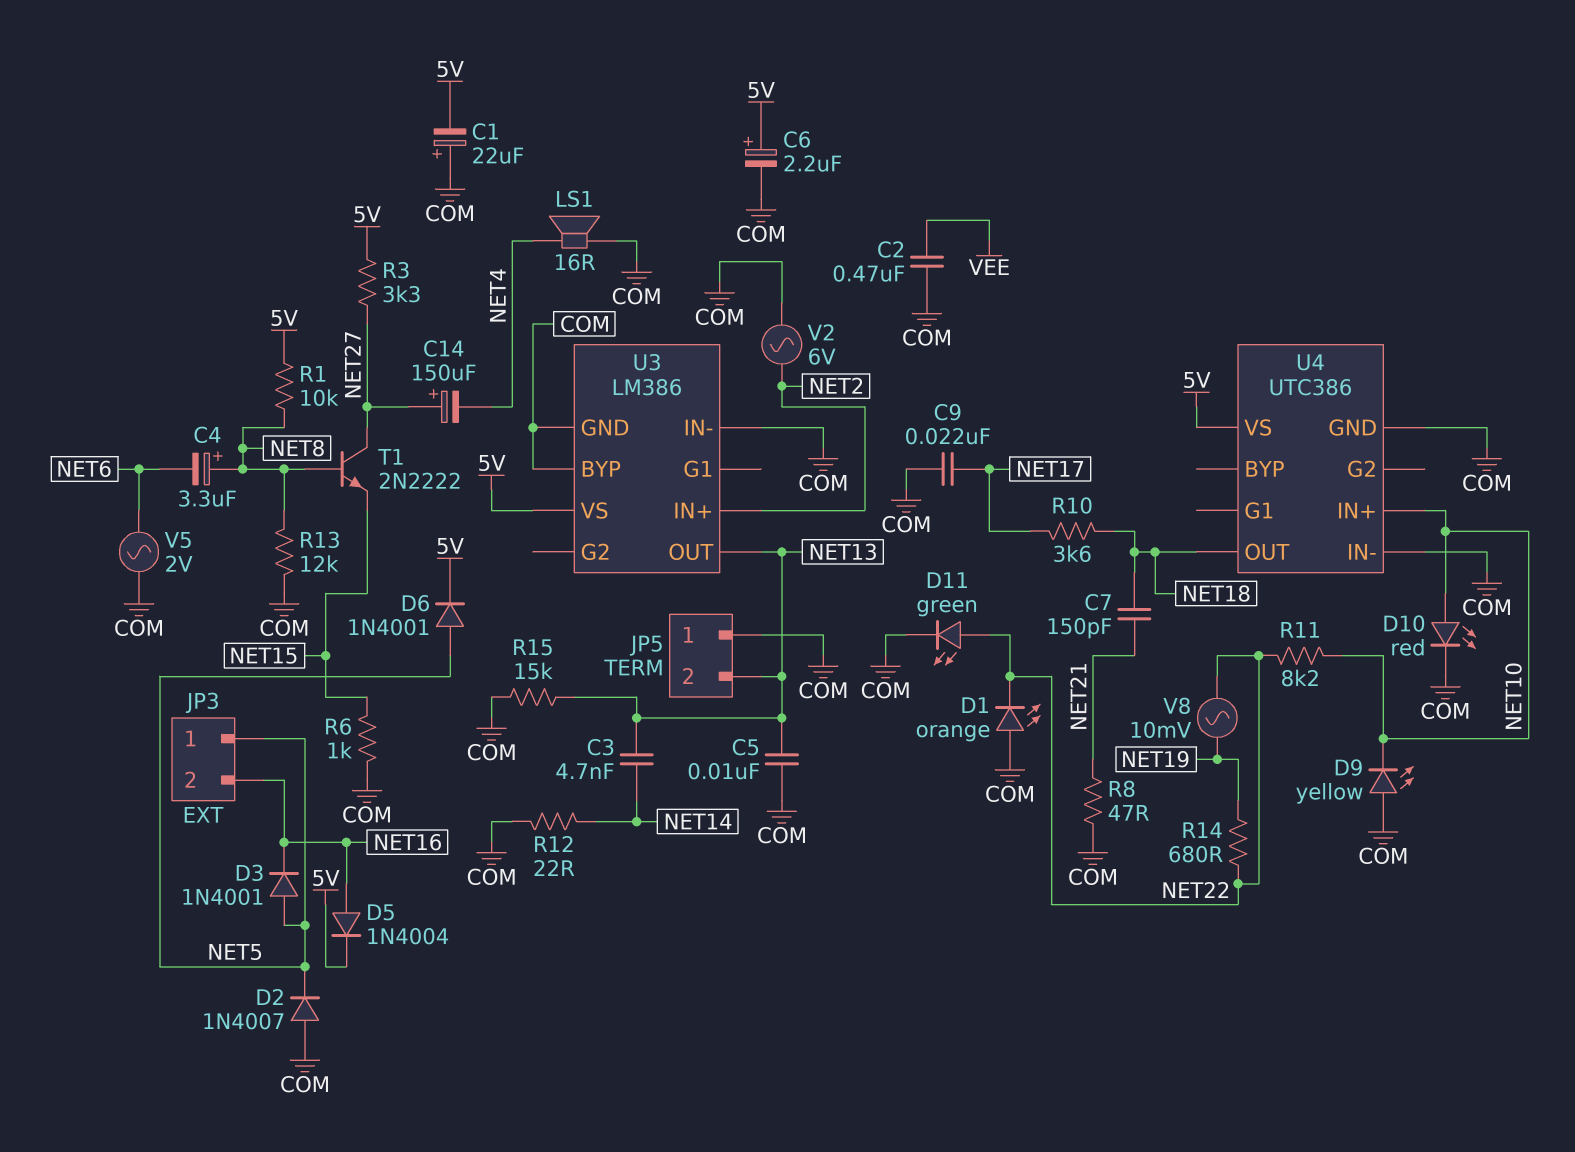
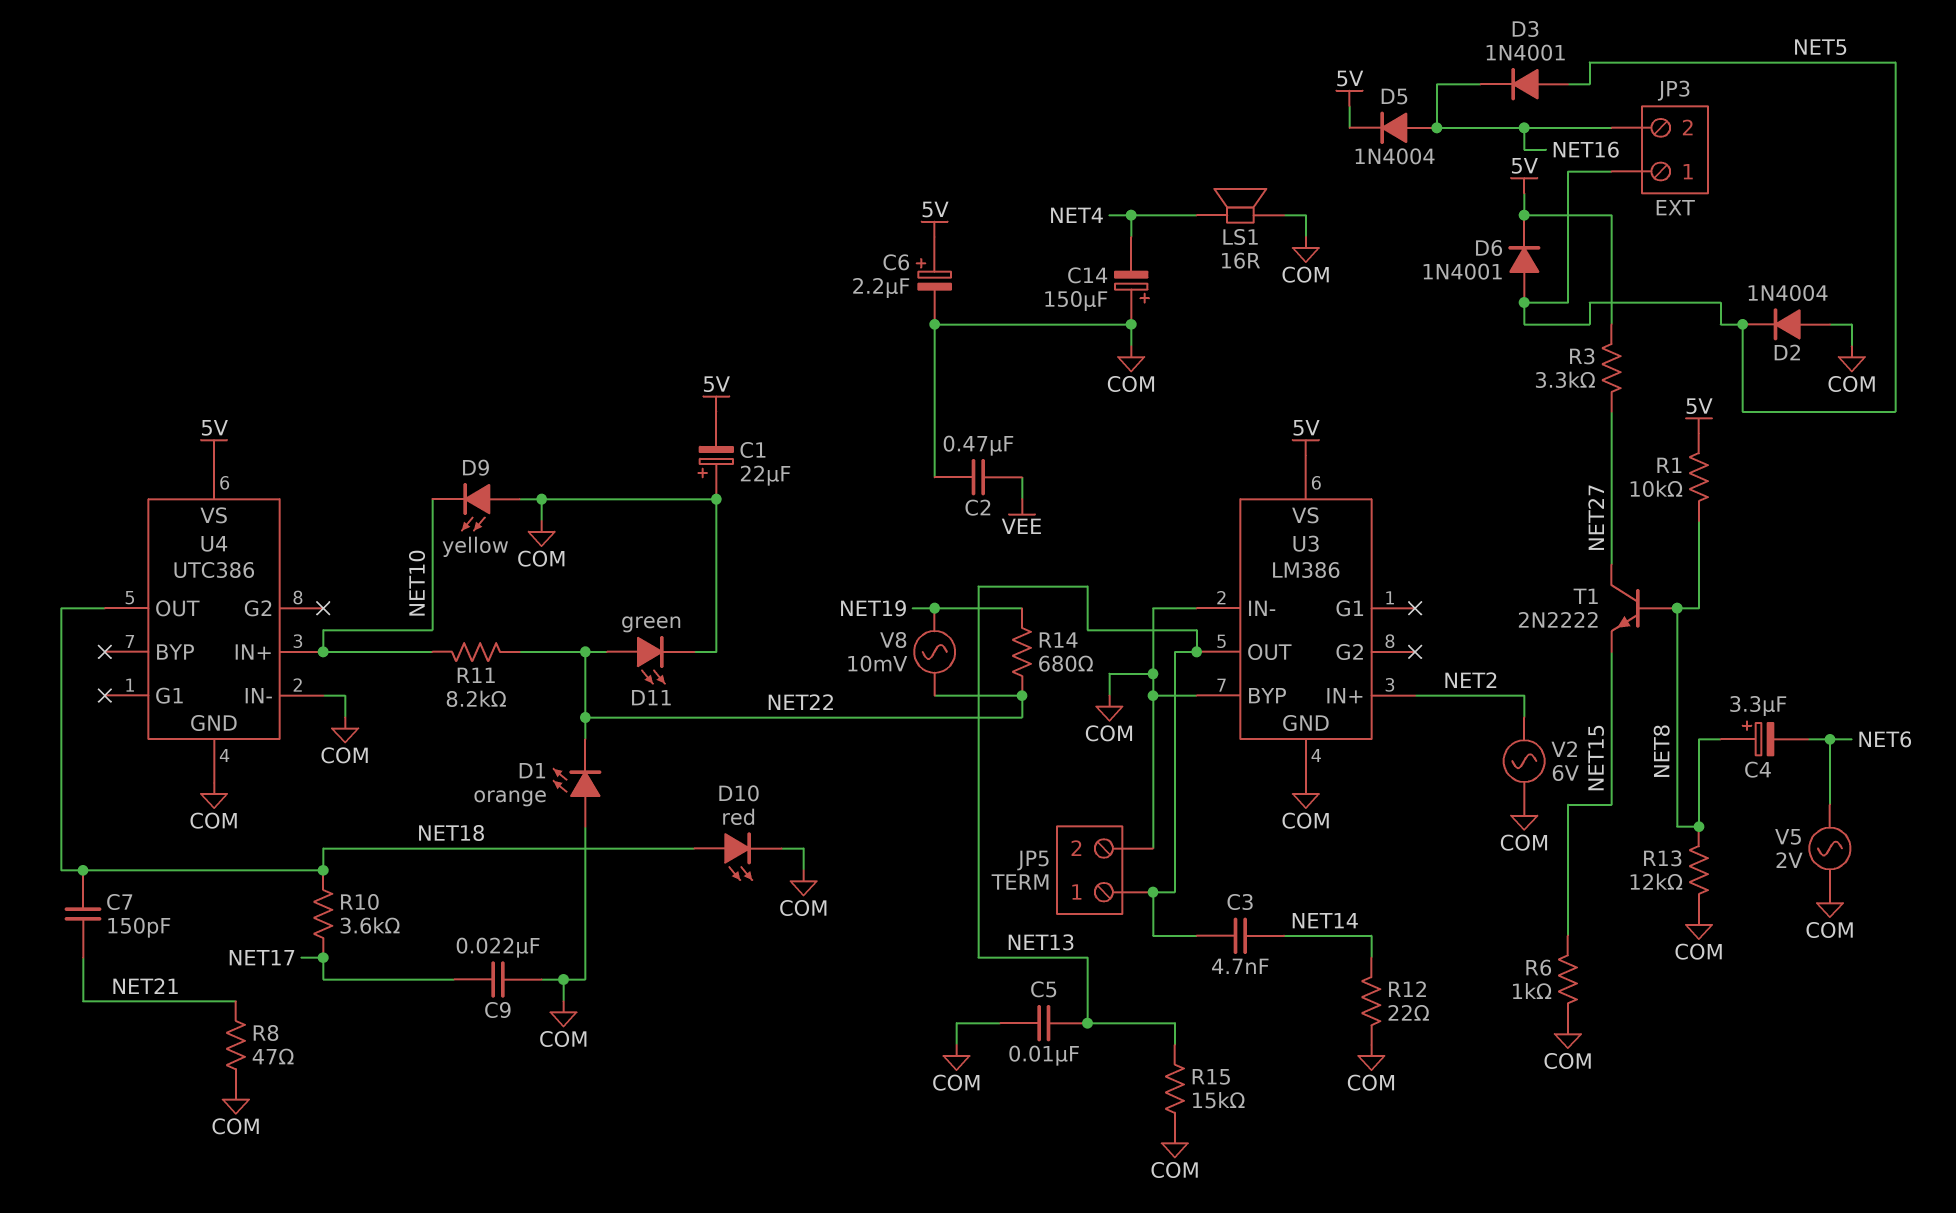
C14: 150uF (plus NET27, minus NET4) -> 150uF (plus COM, minus NET4)
D2: diode 1N4007 (A COM, K NET5) -> diode 1N4004 (A COM, K NET5)
D10: LED red (A NET10, K COM) -> LED red (A NET18, K COM)
JP5 pin 1: COM -> NET13
JP5 pin 2: NET13 -> COM

